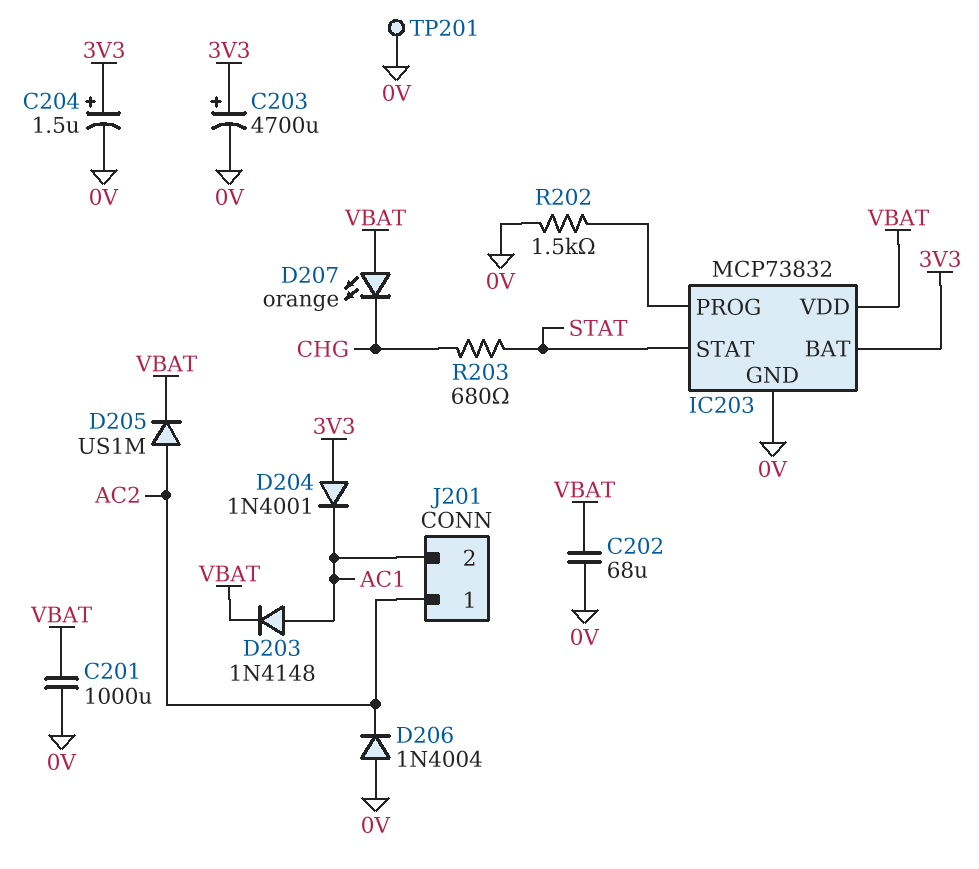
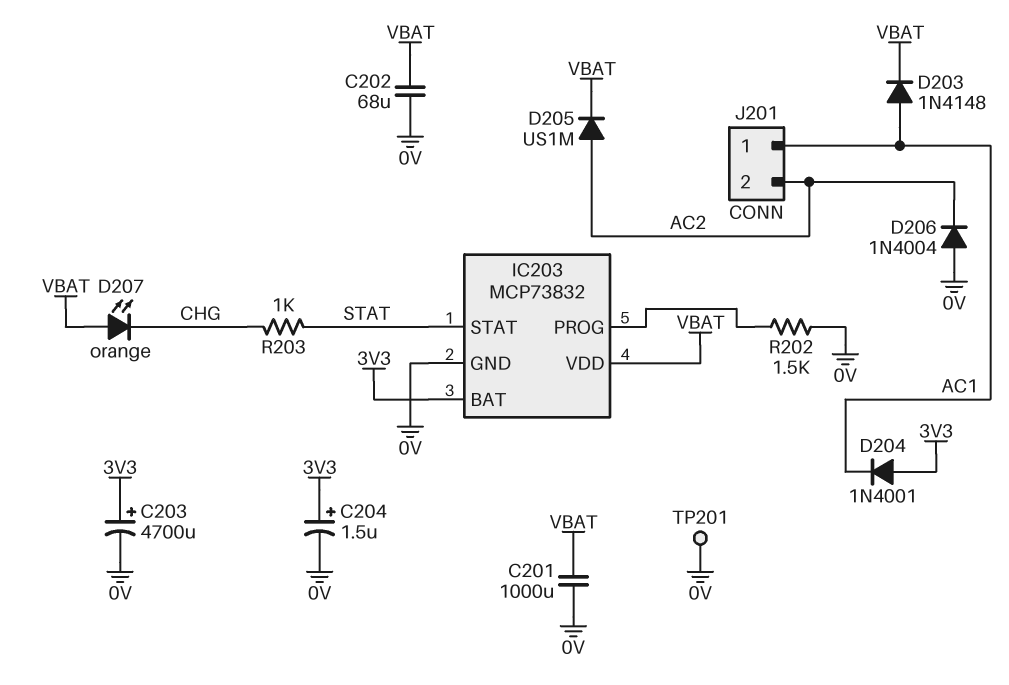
J201 pin 1: AC2 -> AC1
J201 pin 2: AC1 -> AC2
R203: 680 (CHG, STAT) -> 1k (CHG, STAT)

